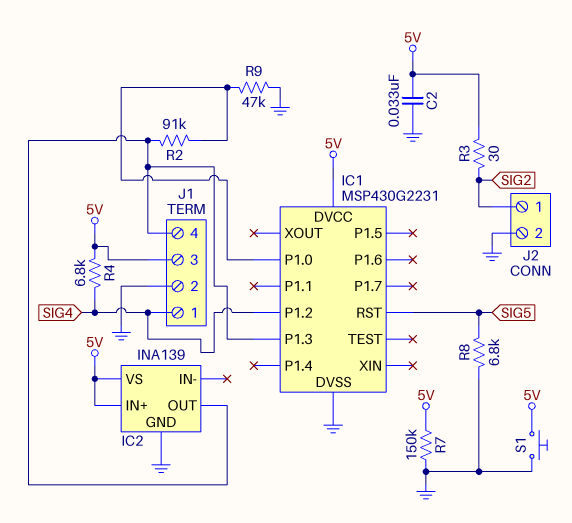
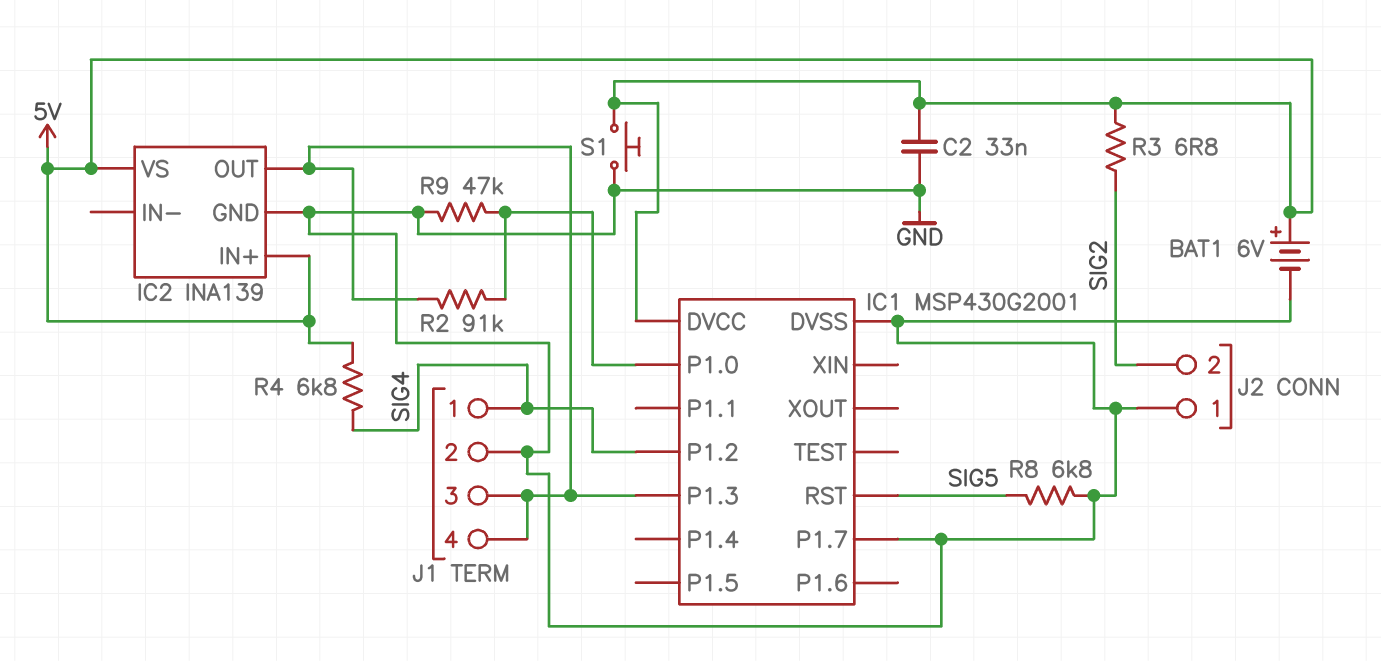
BAT1: none -> 6V (plus 5V, minus GND)
IC1: MSP430G2231 -> MSP430G2001
IC1 pin P1.7: none -> GND
J1 pin 3: 5V -> IC1/P1.3
J2 pin 1: SIG2 -> GND
J2 pin 2: GND -> SIG2
R3: 30 (5V, SIG2) -> 6.8 (5V, SIG2)
R7: 150k (5V, GND) -> none

